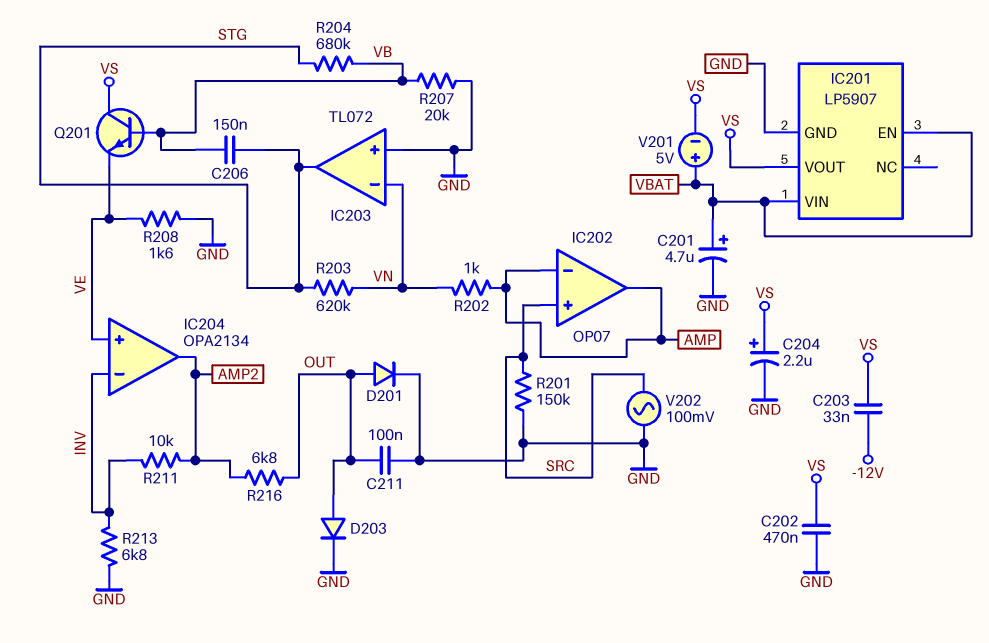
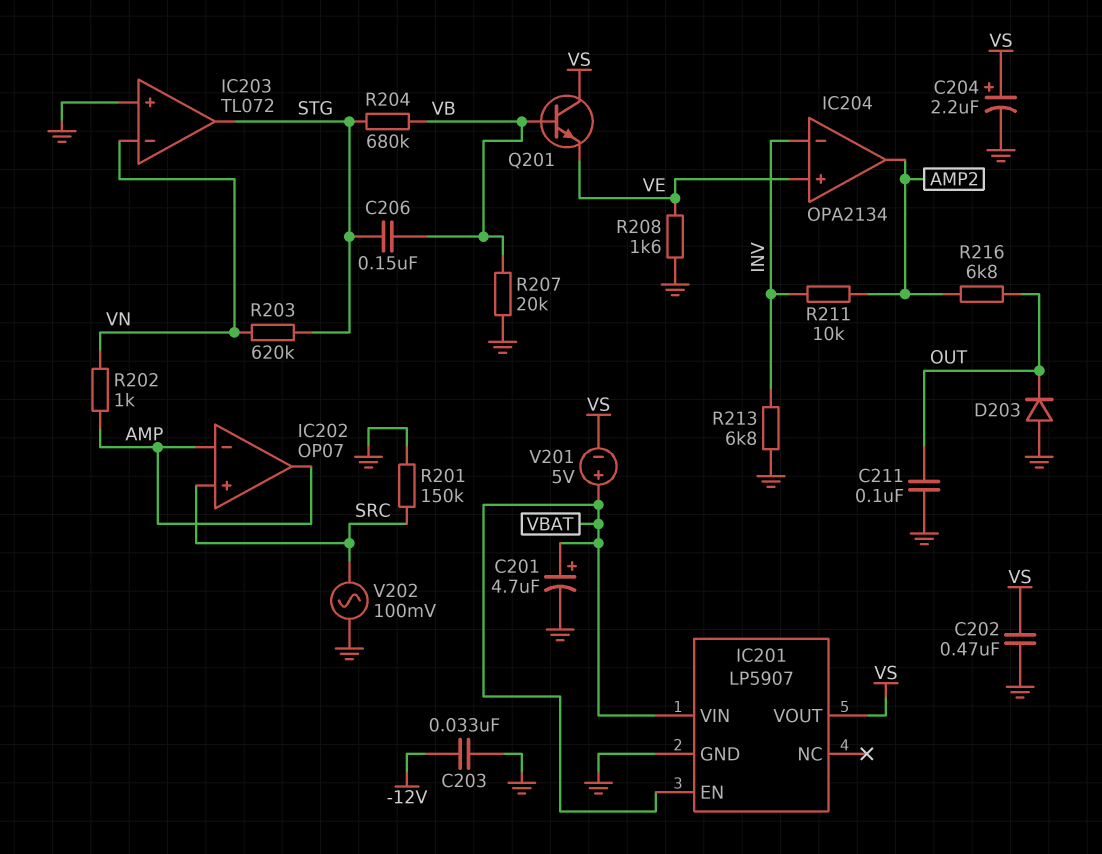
C203: 33nF (-12V, VS) -> 33nF (-12V, GND)
D201: diode (A OUT, K GND) -> none
D203: diode (A OUT, K GND) -> diode (A GND, K OUT)

